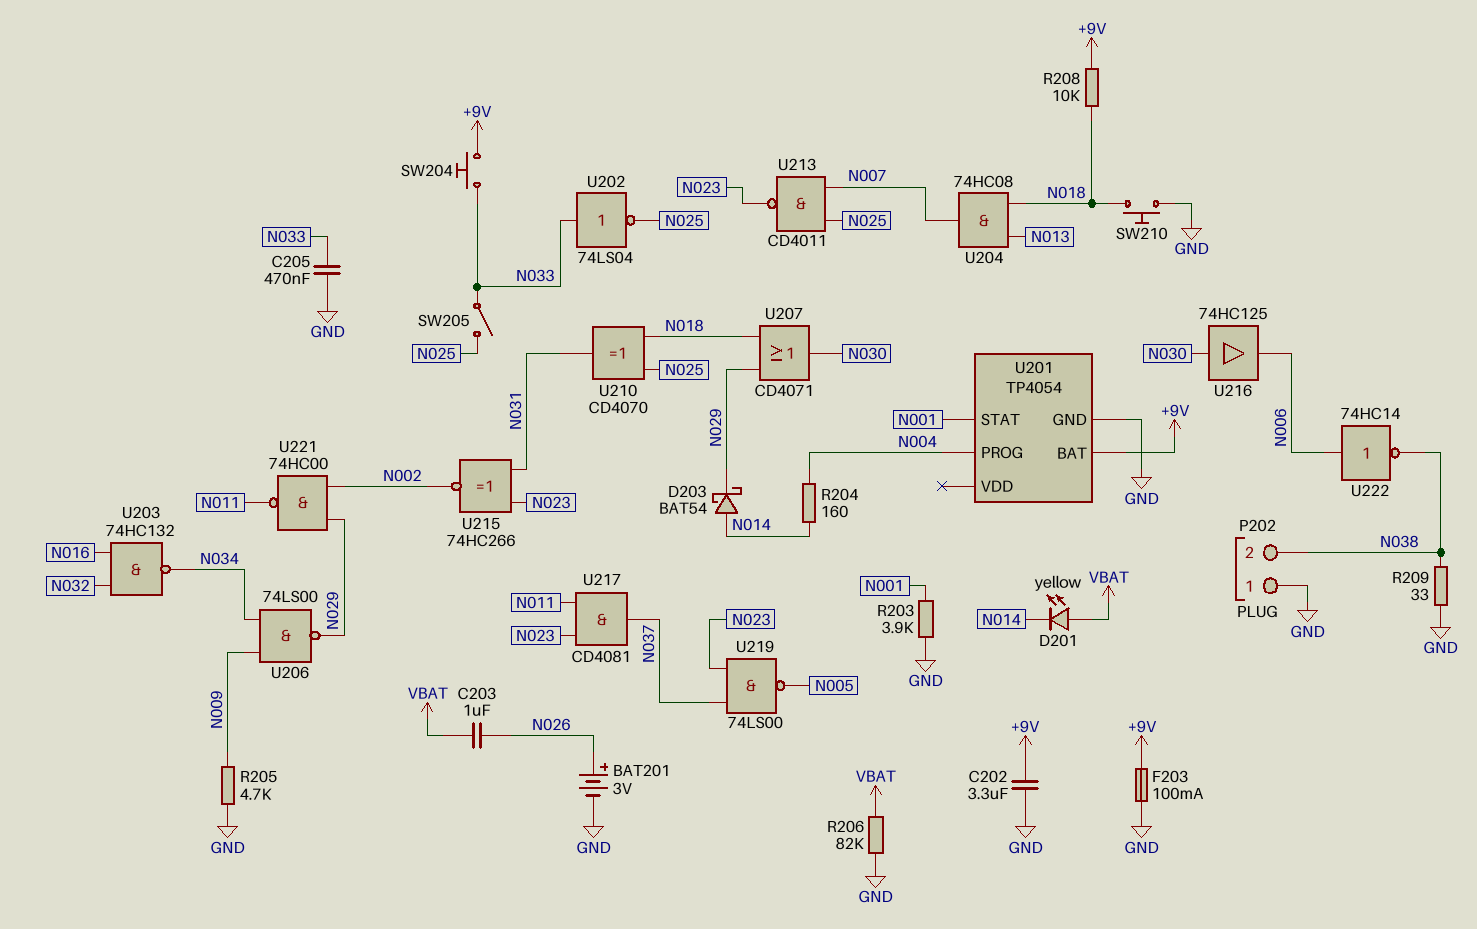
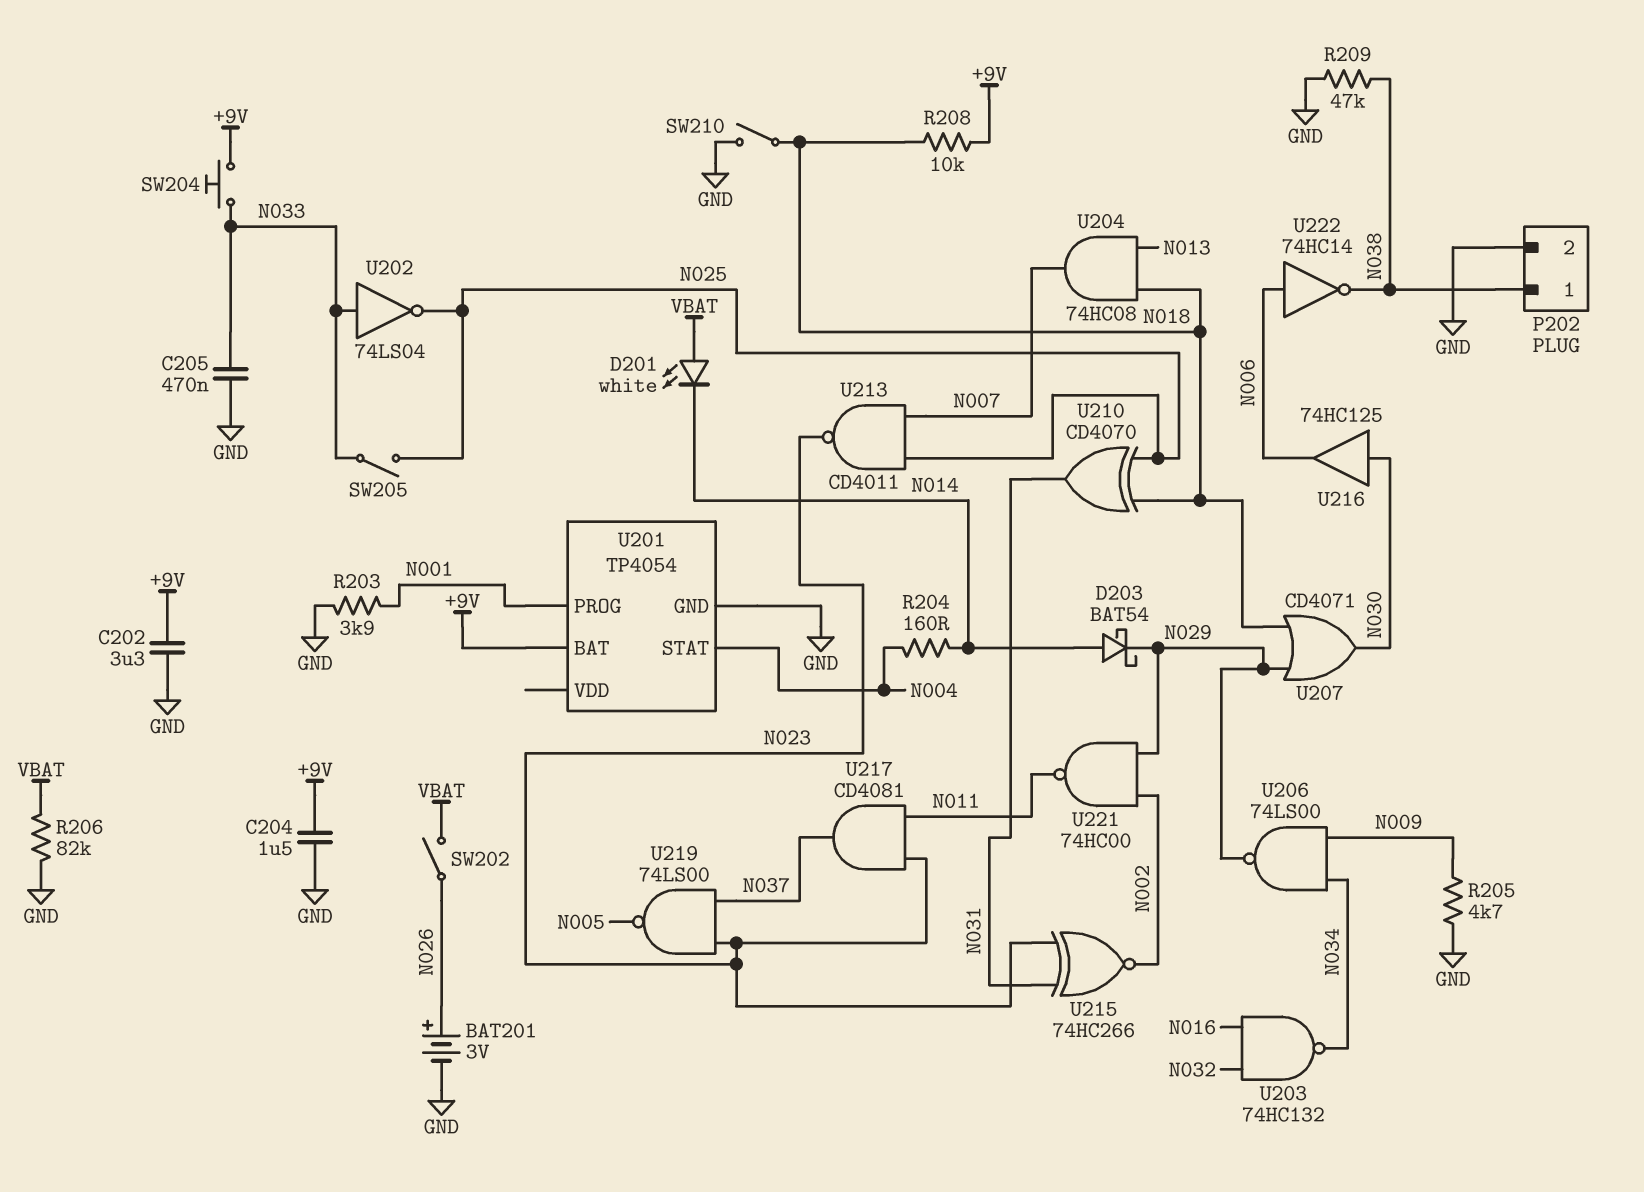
C203: 1uF (N026, VBAT) -> none
C204: none -> 1.5uF (+9V, GND)
D201: LED yellow (A VBAT, K N014) -> LED white (A VBAT, K N014)
F203: 100mA (+9V, GND) -> none
P202 pin 1: GND -> N038
P202 pin 2: N038 -> GND
R209: 33 (GND, N038) -> 47k (GND, N038)
SW202: none -> switch (N026, VBAT)
SW210: button (GND, N018) -> switch (GND, N018)
U201 pin PROG: N004 -> N001
U201 pin STAT: N001 -> N004

